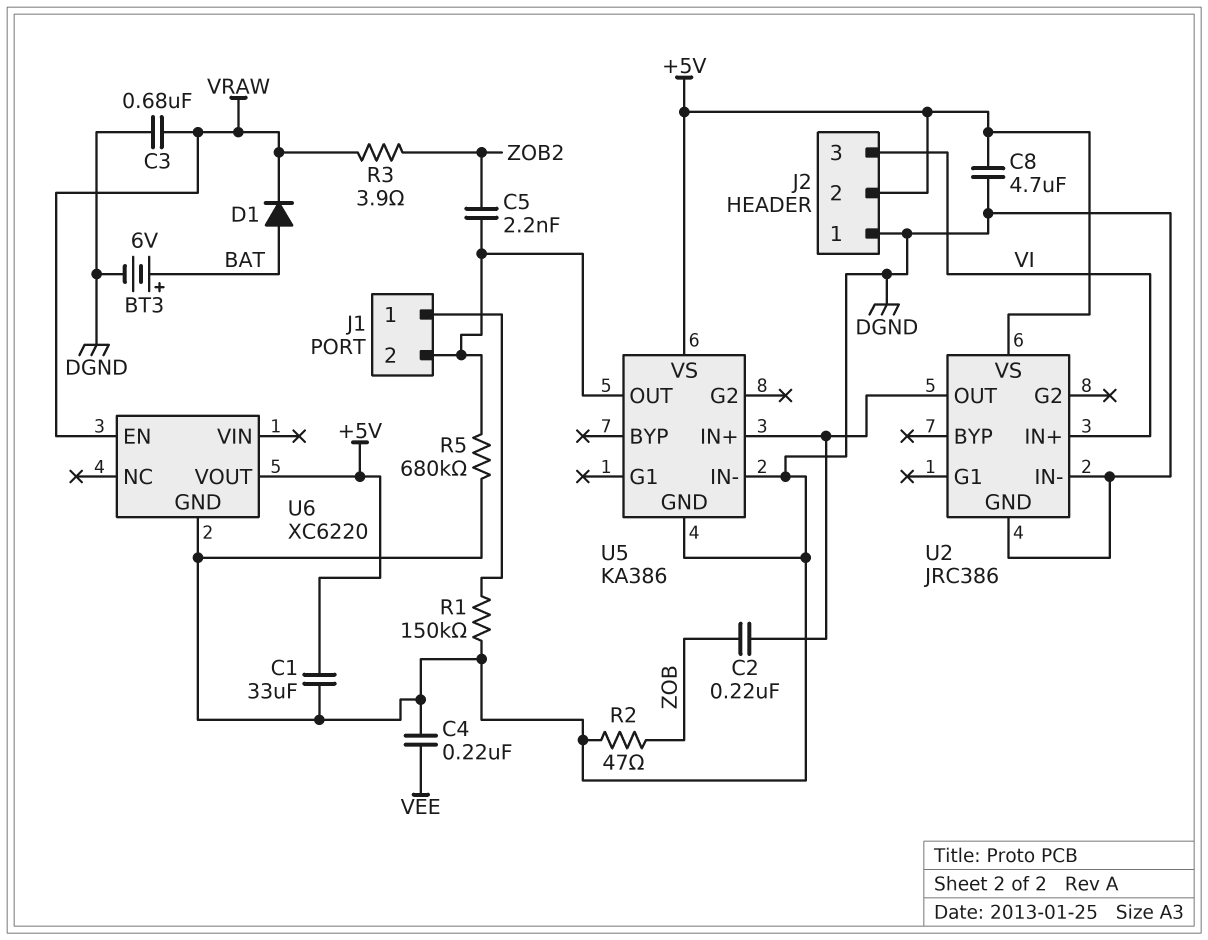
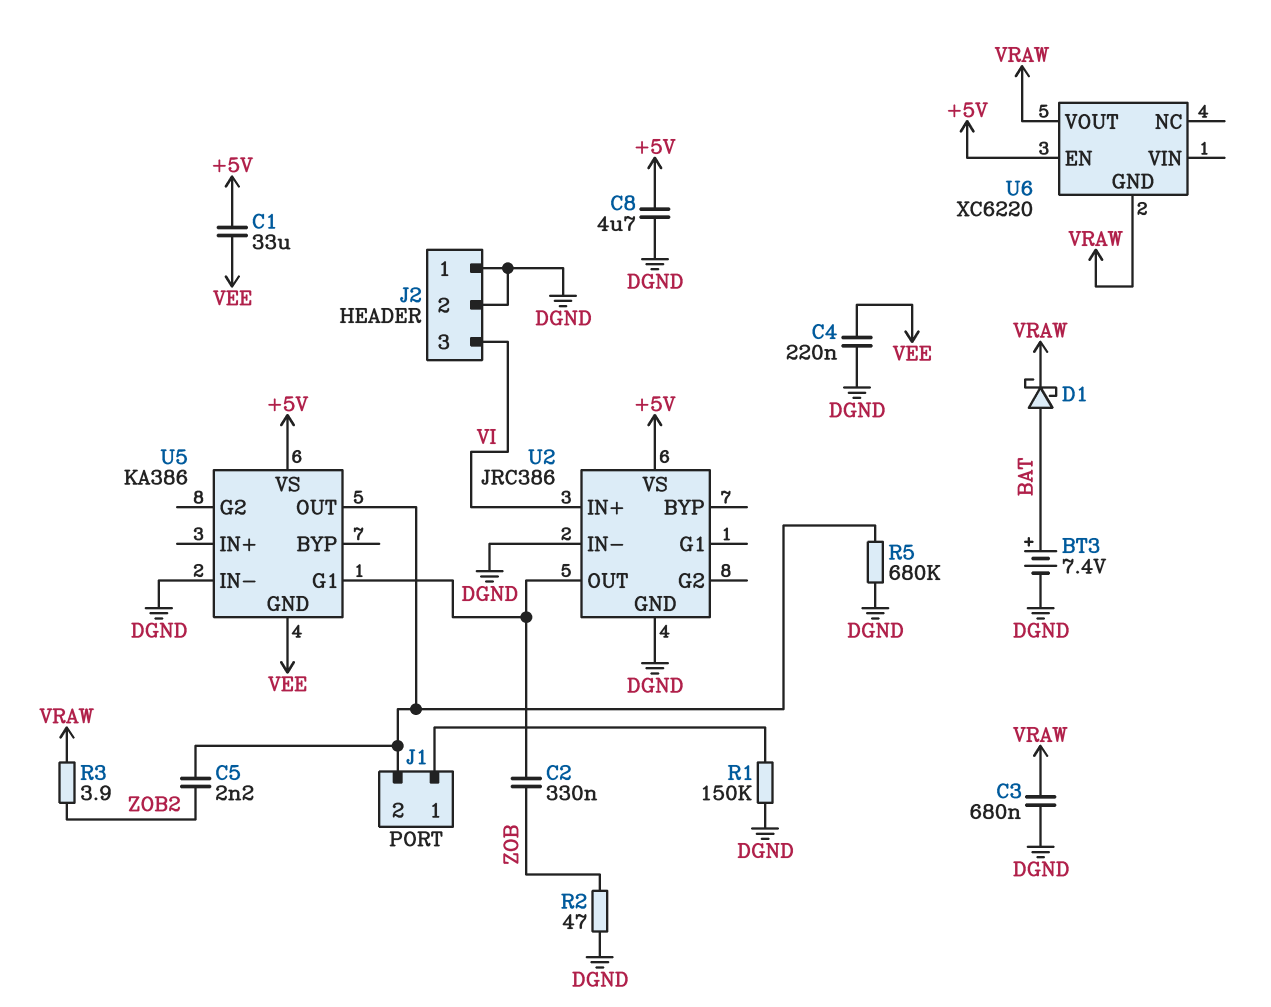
BT3: 6V (plus BAT, minus DGND) -> 7.4V (plus BAT, minus DGND)
C1: 33uF (+5V, DGND) -> 33uF (+5V, VEE)
C2: 220nF (U2/OUT, ZOB) -> 330nF (U2/OUT, ZOB)
D1: diode (A BAT, K VRAW) -> schottky (A BAT, K VRAW)
J2 pin 2: +5V -> DGND
U5 pin G1: none -> U2/OUT
U5 pin GND: DGND -> VEE
U5 pin IN+: U2/OUT -> none
U6 pin EN: VRAW -> +5V
U6 pin GND: DGND -> VRAW
U6 pin VOUT: +5V -> VRAW

